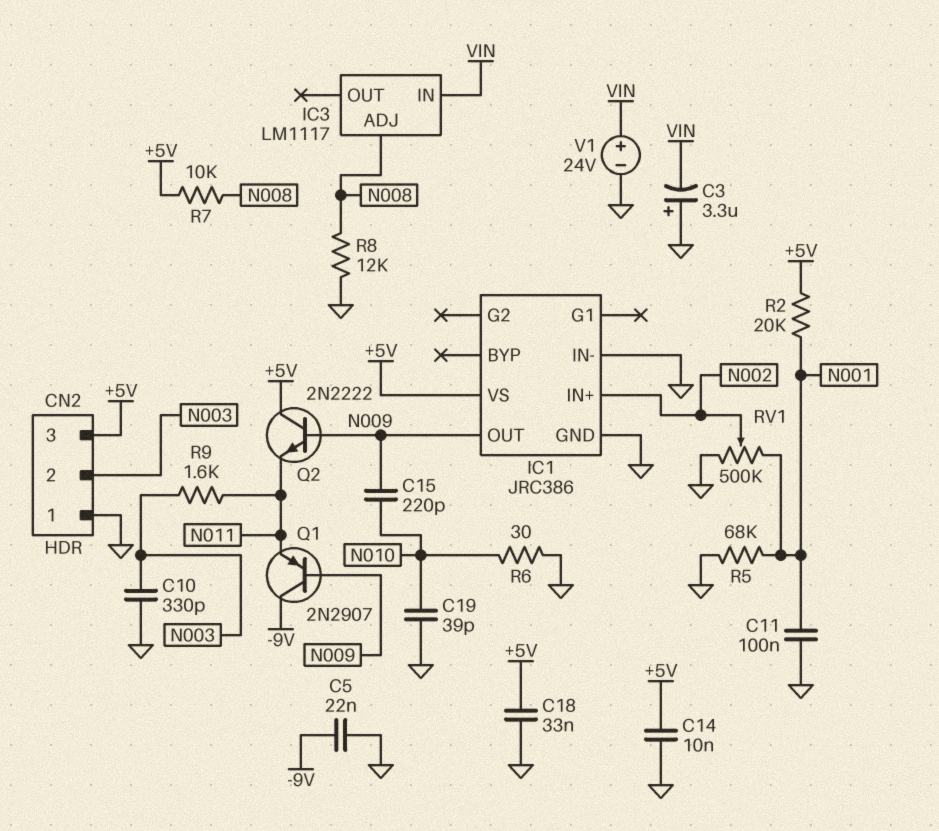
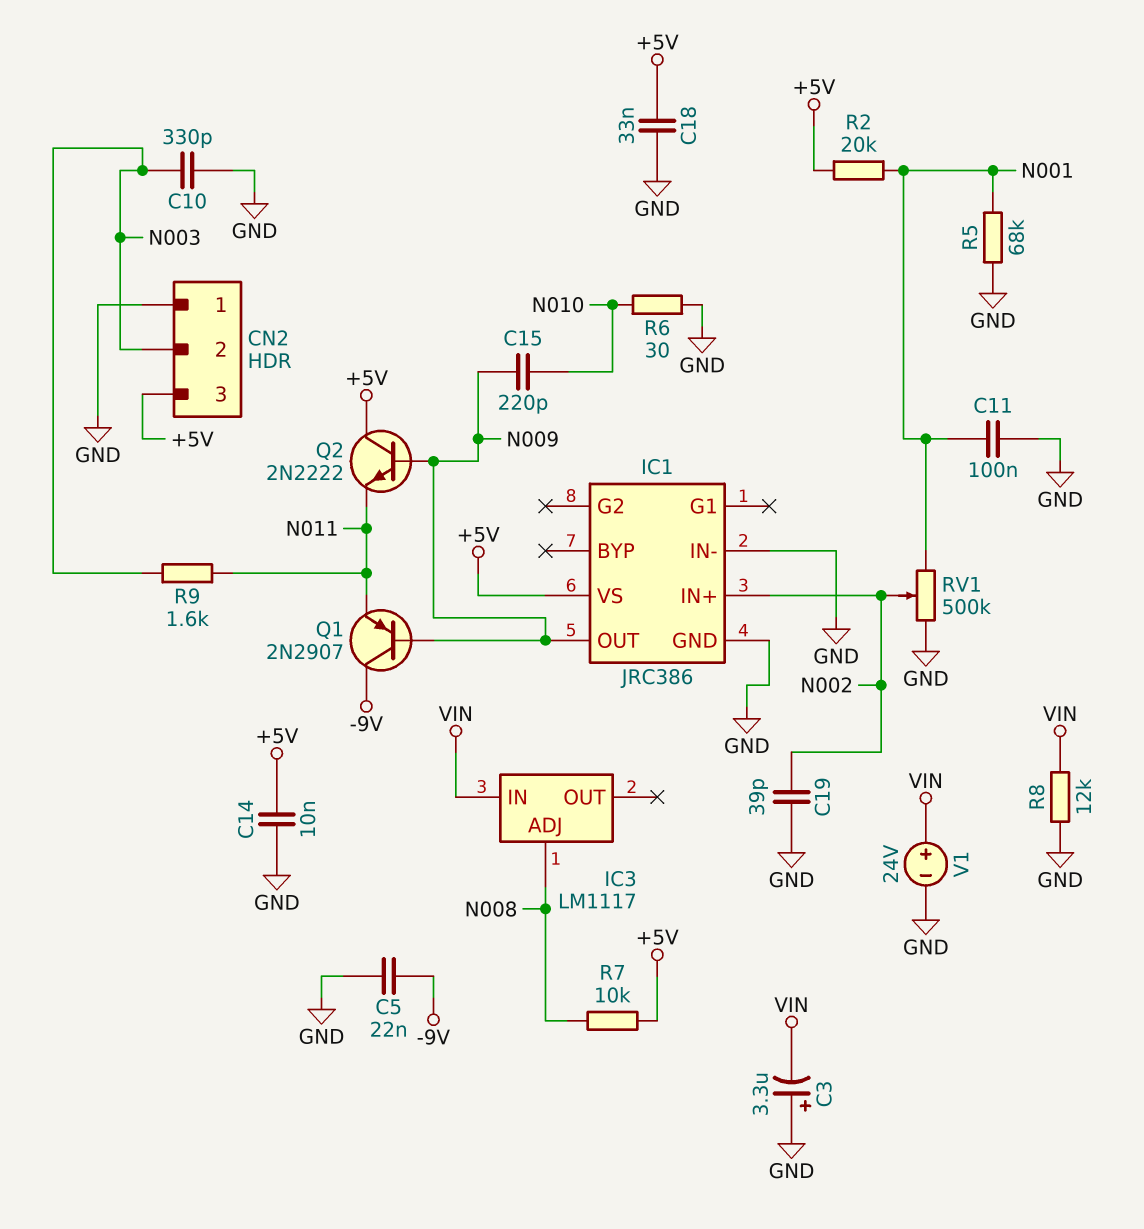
C19: 39pF (GND, N010) -> 39pF (GND, N002)
R8: 12k (GND, N008) -> 12k (GND, VIN)

